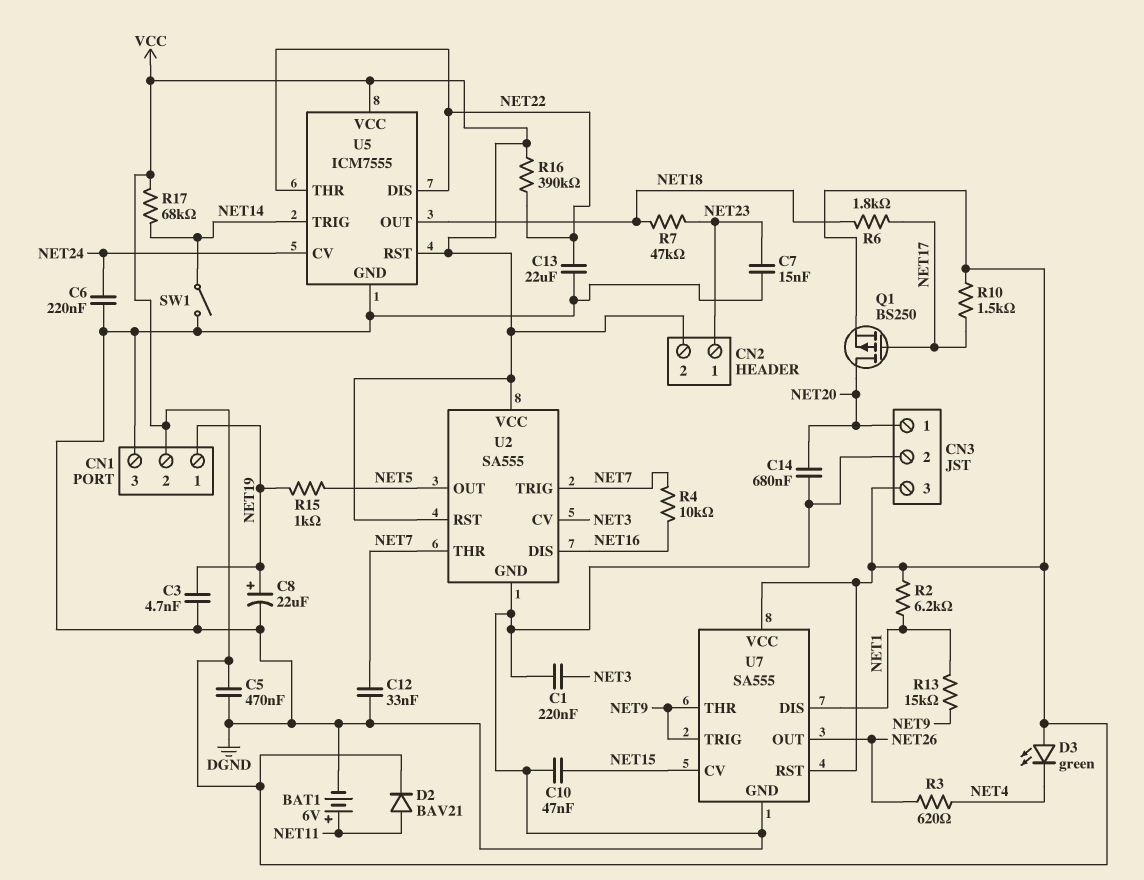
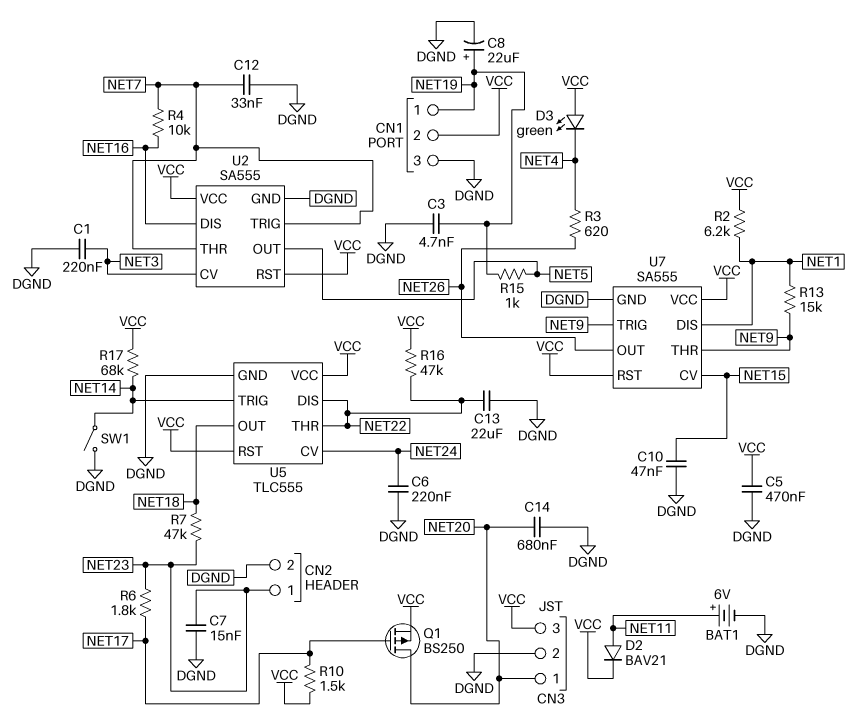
CN2 pin 2: VCC -> DGND
R6: 1.8k (NET17, NET18) -> 1.8k (NET17, NET23)
R16: 390k (NET22, VCC) -> 47k (NET22, VCC)
U5: ICM7555 -> TLC555

